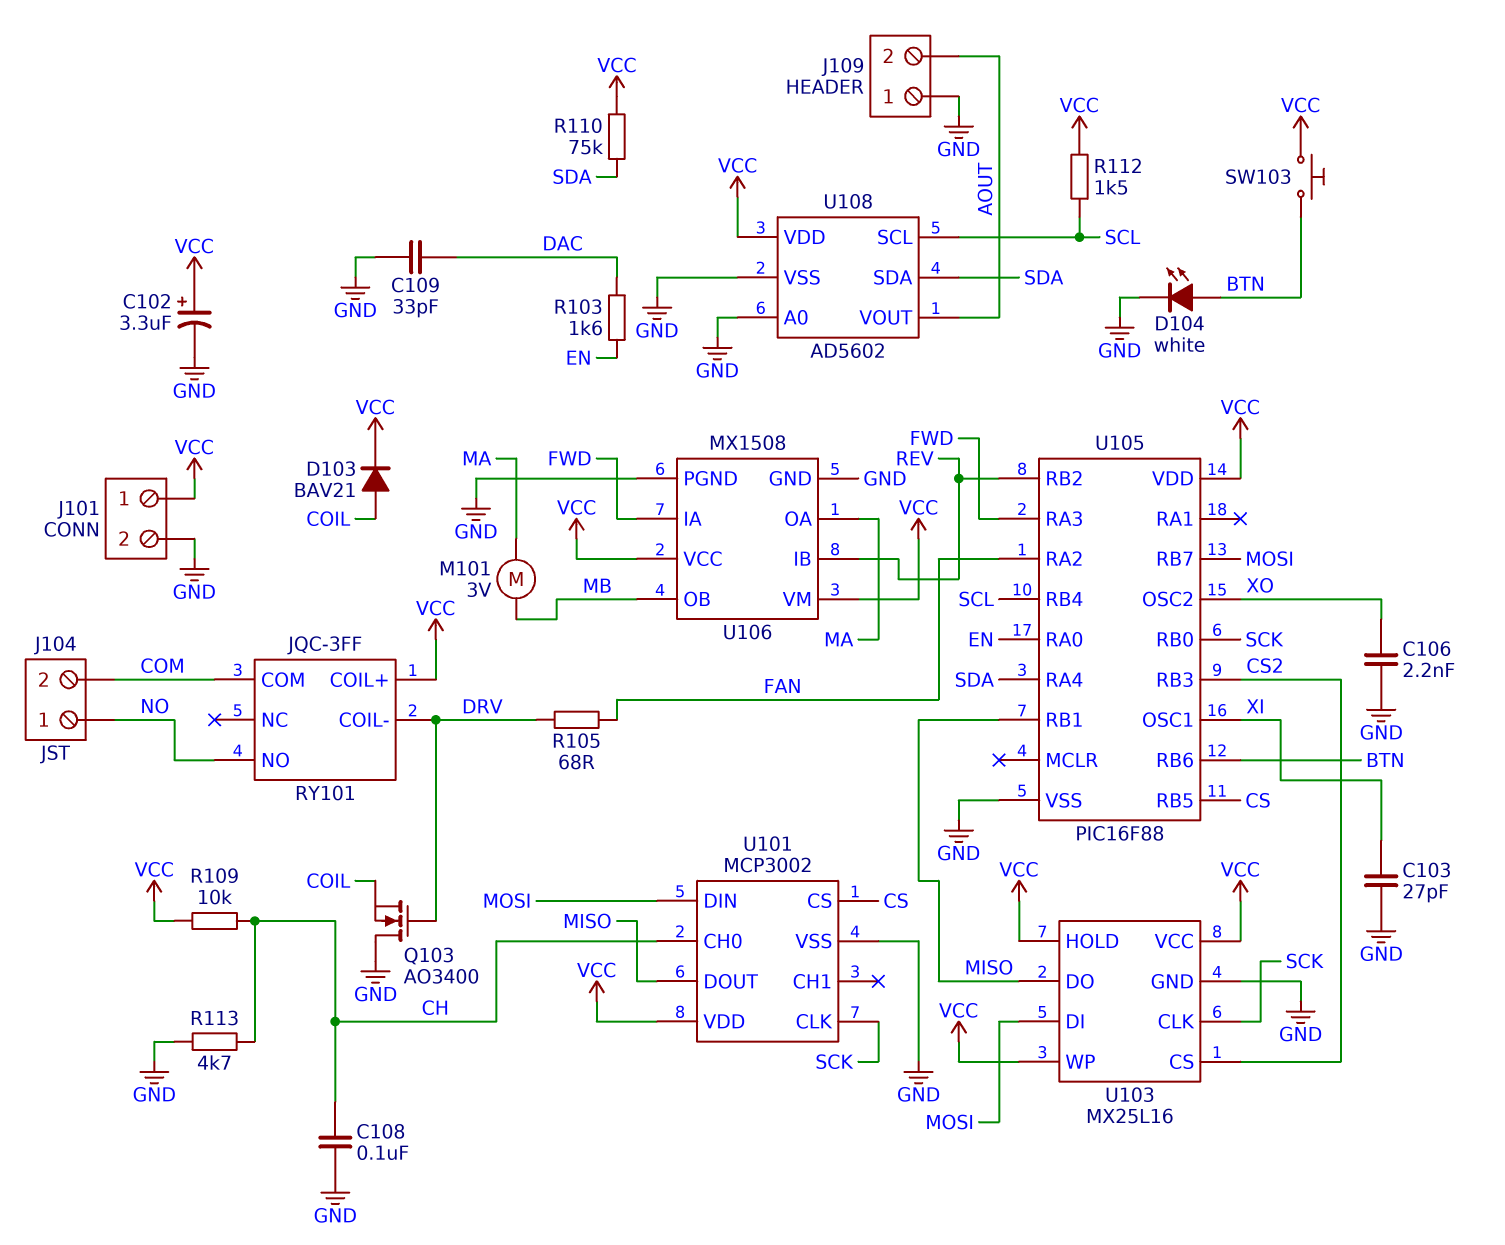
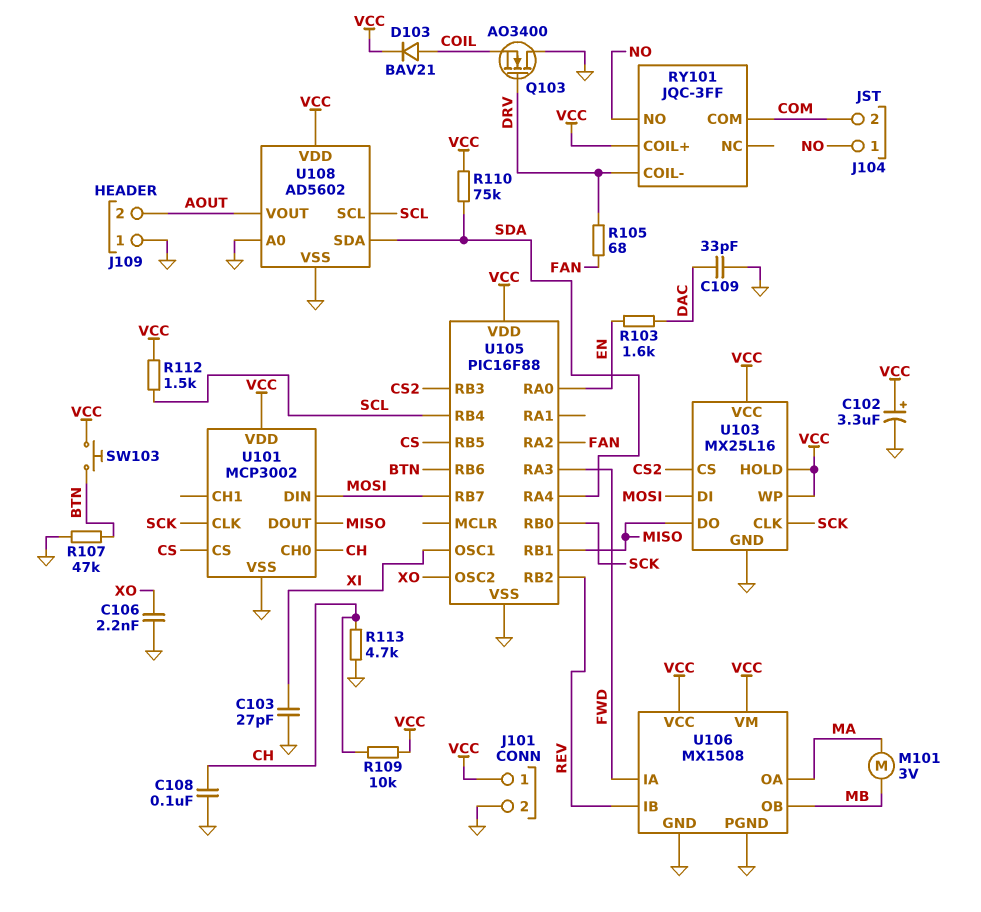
D104: LED white (A BTN, K GND) -> none
R107: none -> 47k (BTN, GND)

